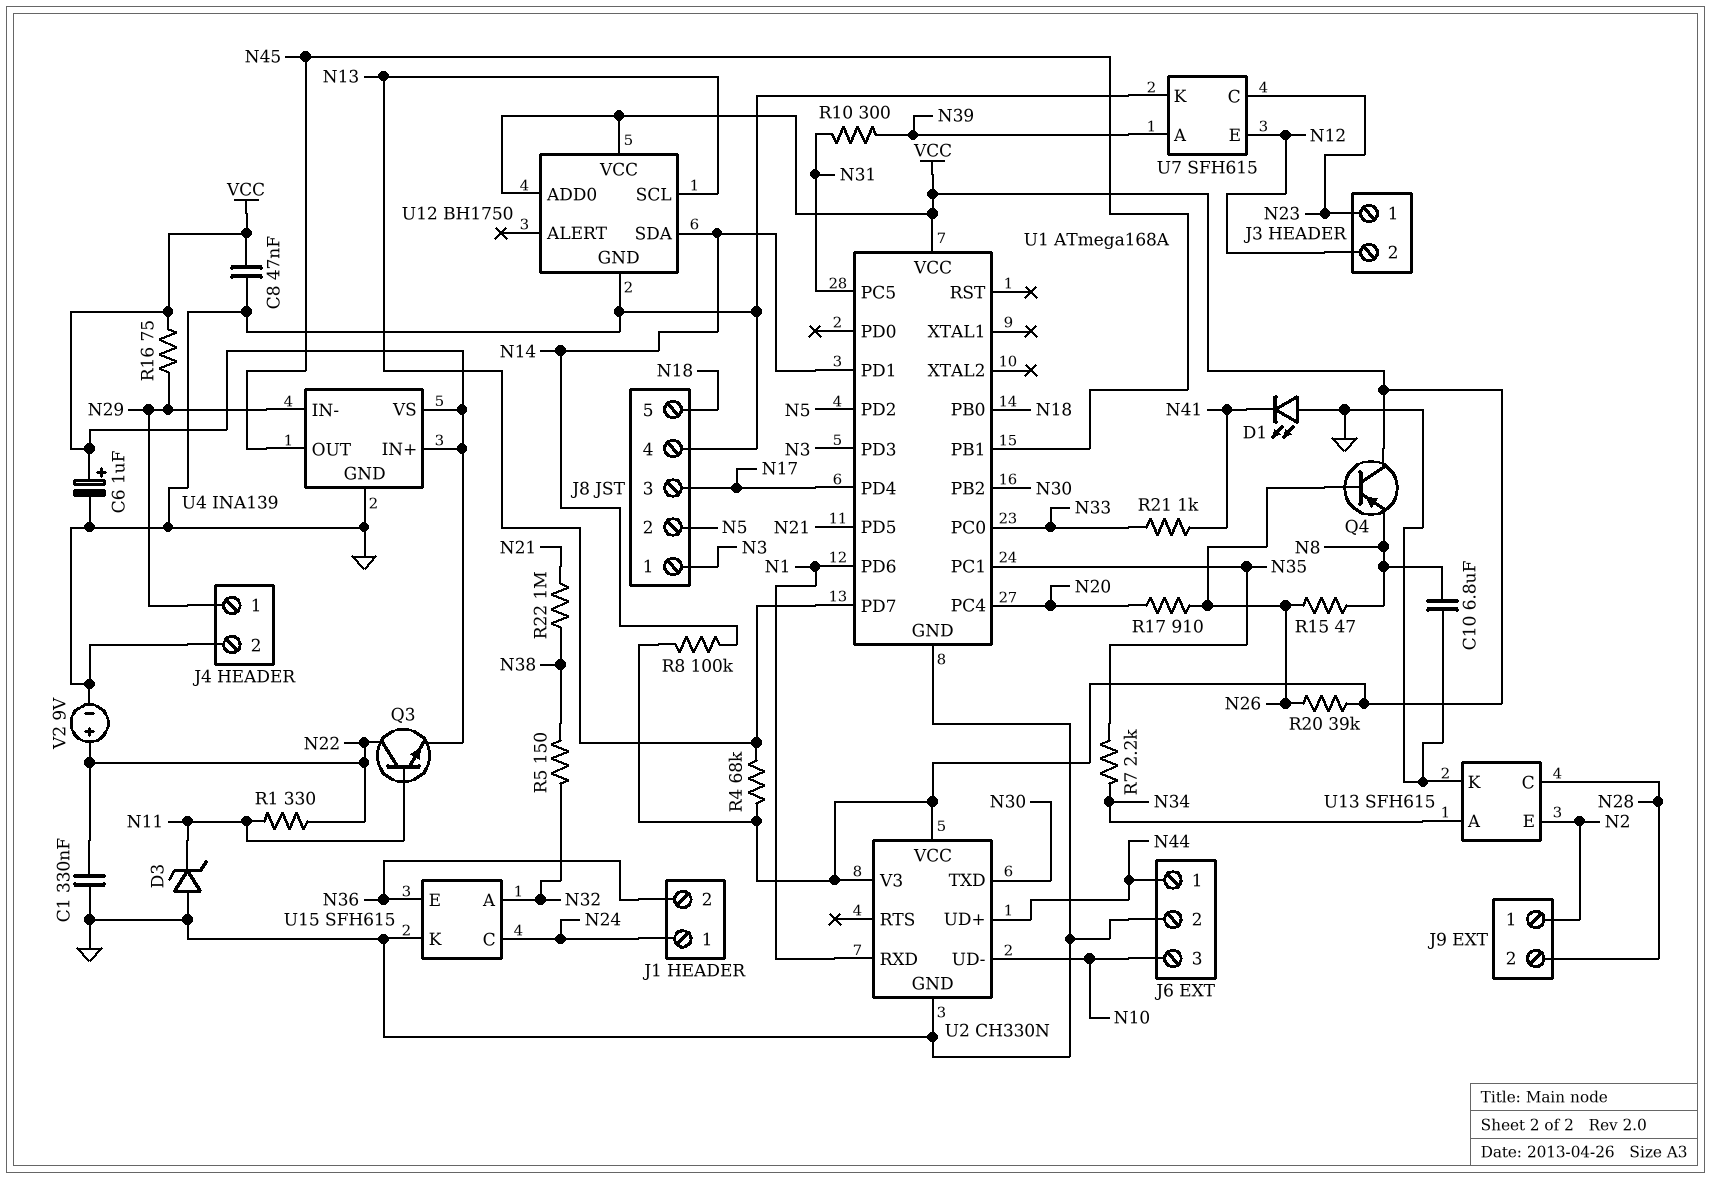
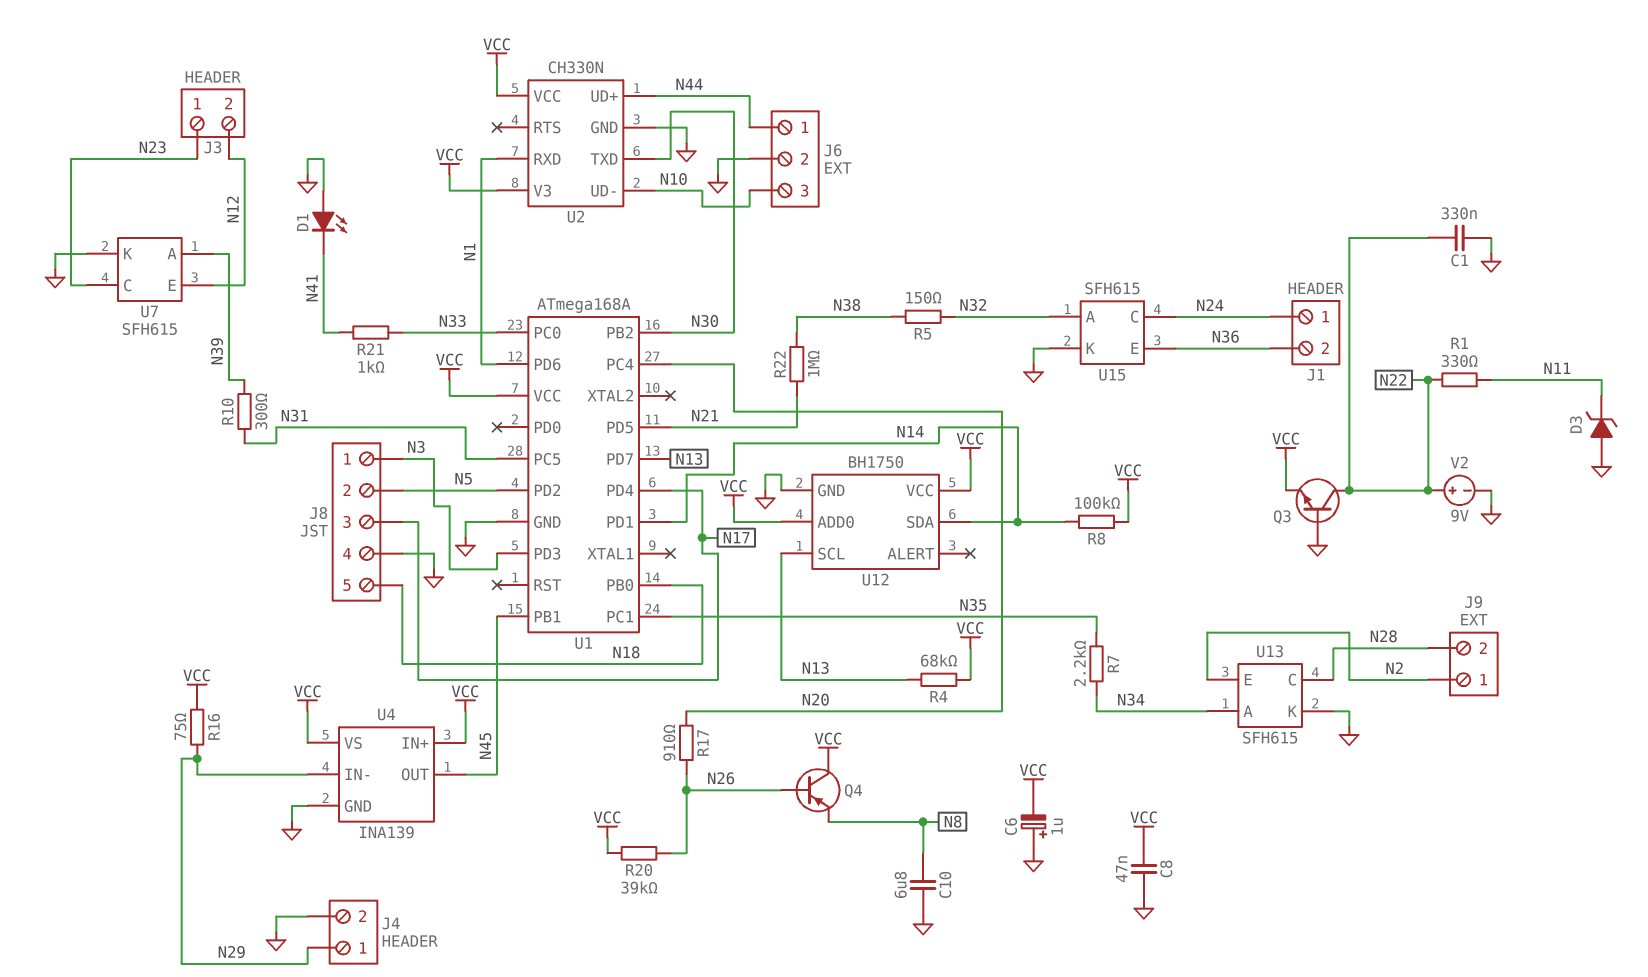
C6: 1uF (plus VCC, minus GND) -> 1uF (plus GND, minus VCC)
Q3: NPN (B N11, C N22, E VCC) -> NPN (B GND, C N22, E VCC)
R15: 47 (N8, N26) -> none

